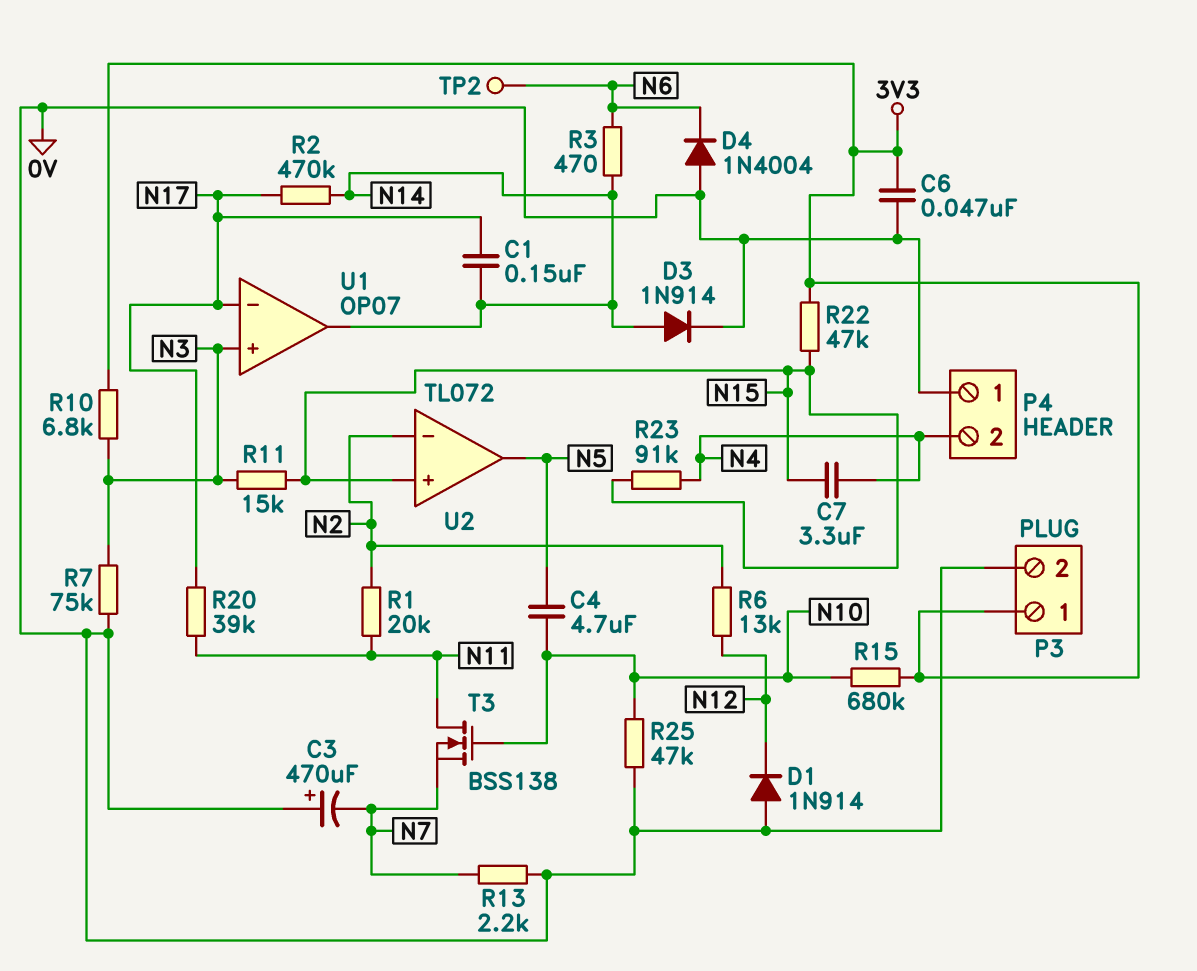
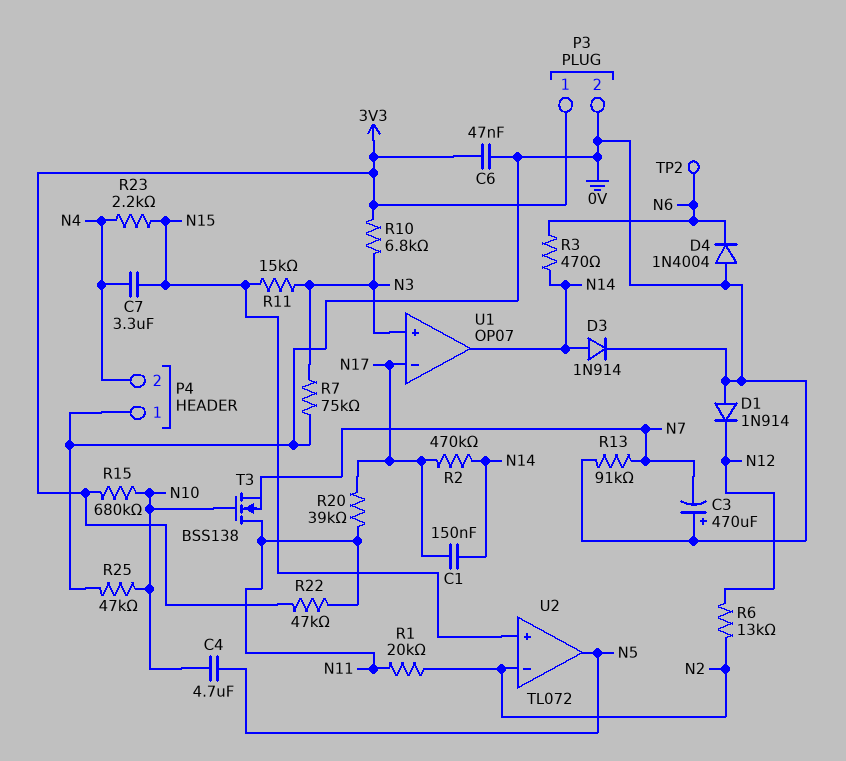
R13: 2.2k (0V, N7) -> 91k (0V, N7)
R22: 47k (3V3, N15) -> 47k (3V3, N11)
R23: 91k (N4, N15) -> 2.2k (N4, N15)

